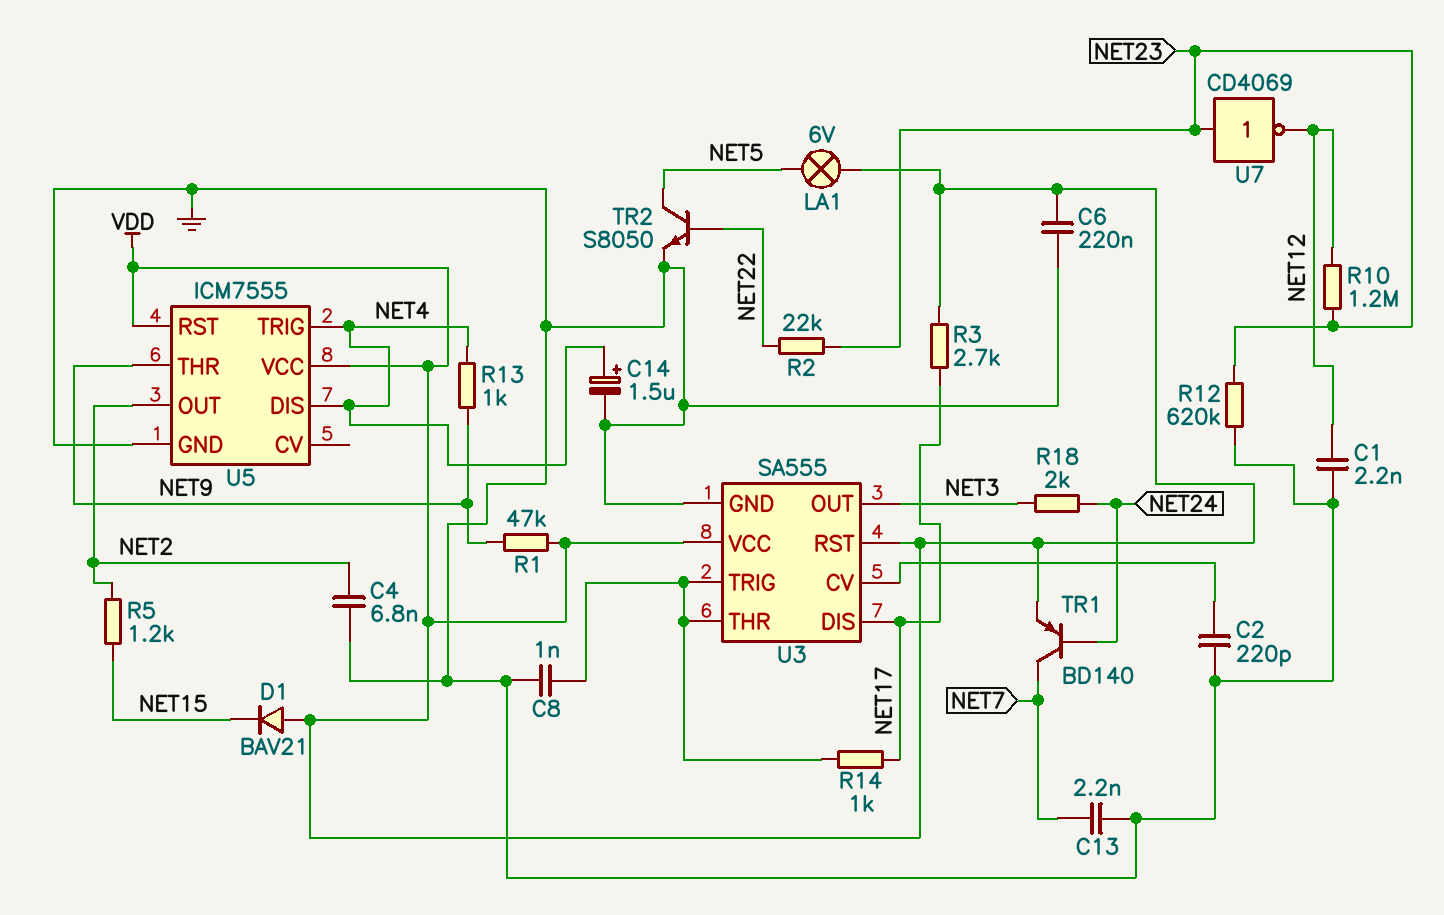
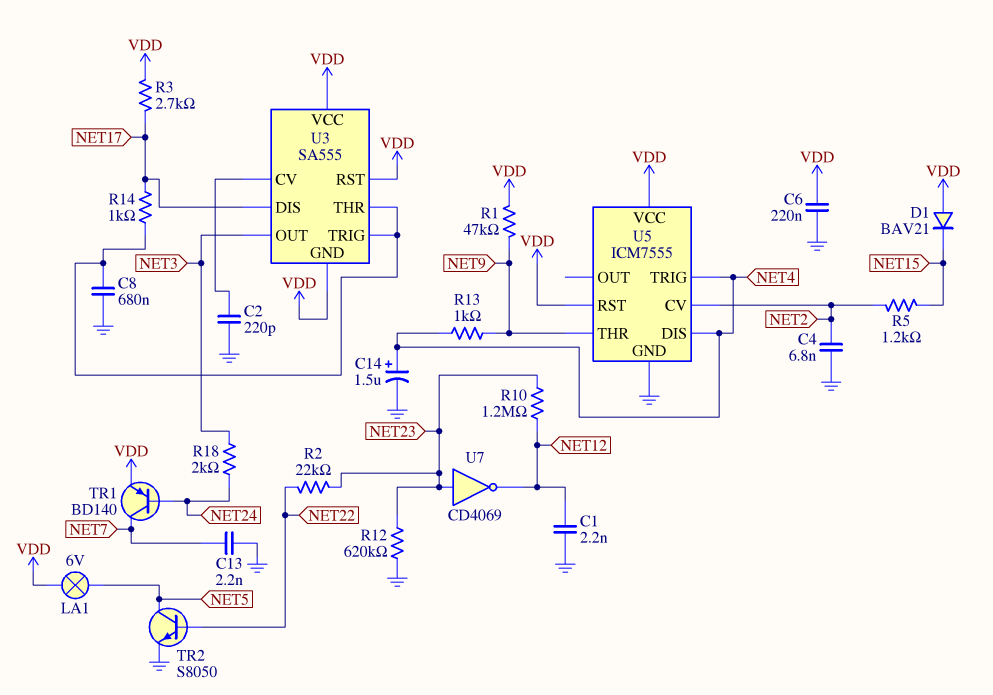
C8: 1nF (GND, U3/THR) -> 680nF (GND, U3/THR)
U3 pin GND: GND -> VDD
U5 pin CV: none -> NET2
U5 pin OUT: NET2 -> none

